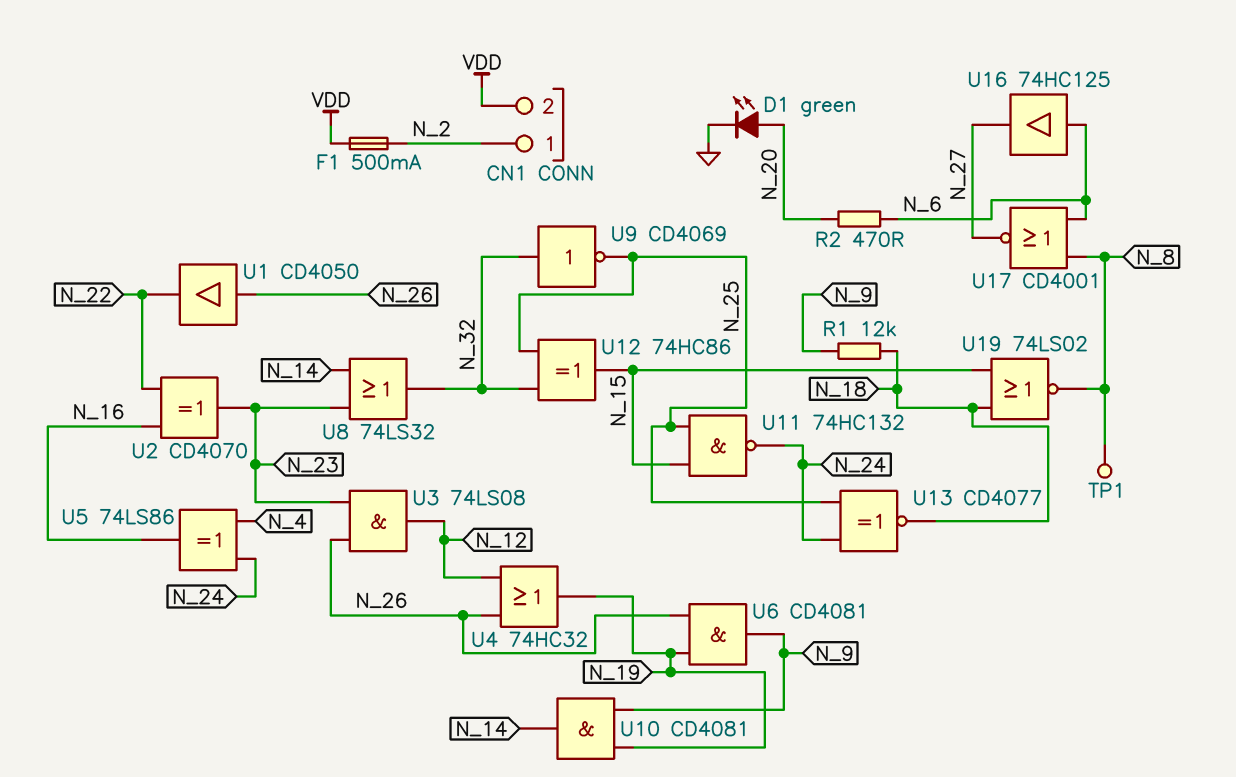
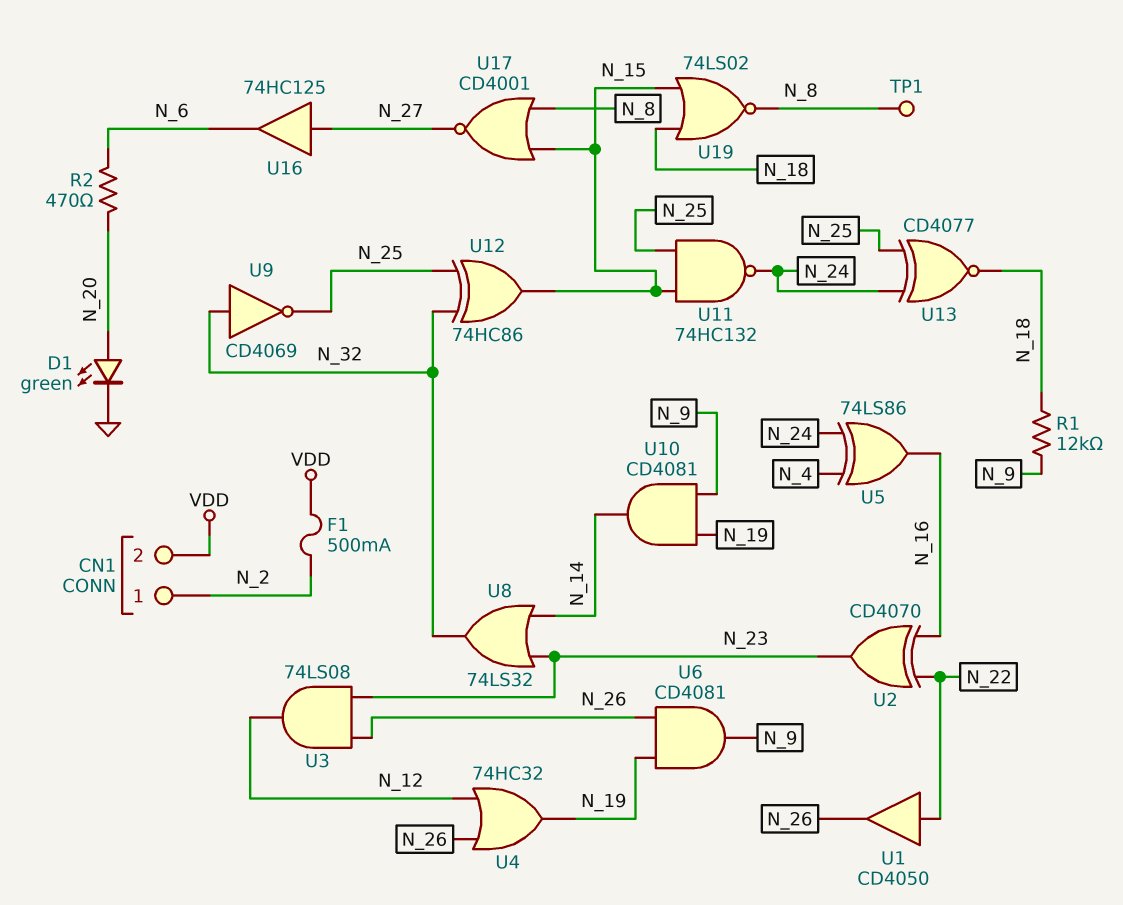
U1: buffer CD4050 (in N_26, out N_22) -> buffer CD4050 (in N_22, out N_26)
U16: buffer 74HC125 (in N_6, out N_27) -> buffer 74HC125 (in N_27, out N_6)
U17: NOR CD4001 (in N_6, in N_8, out N_27) -> NOR CD4001 (in N_8, in N_15, out N_27)

